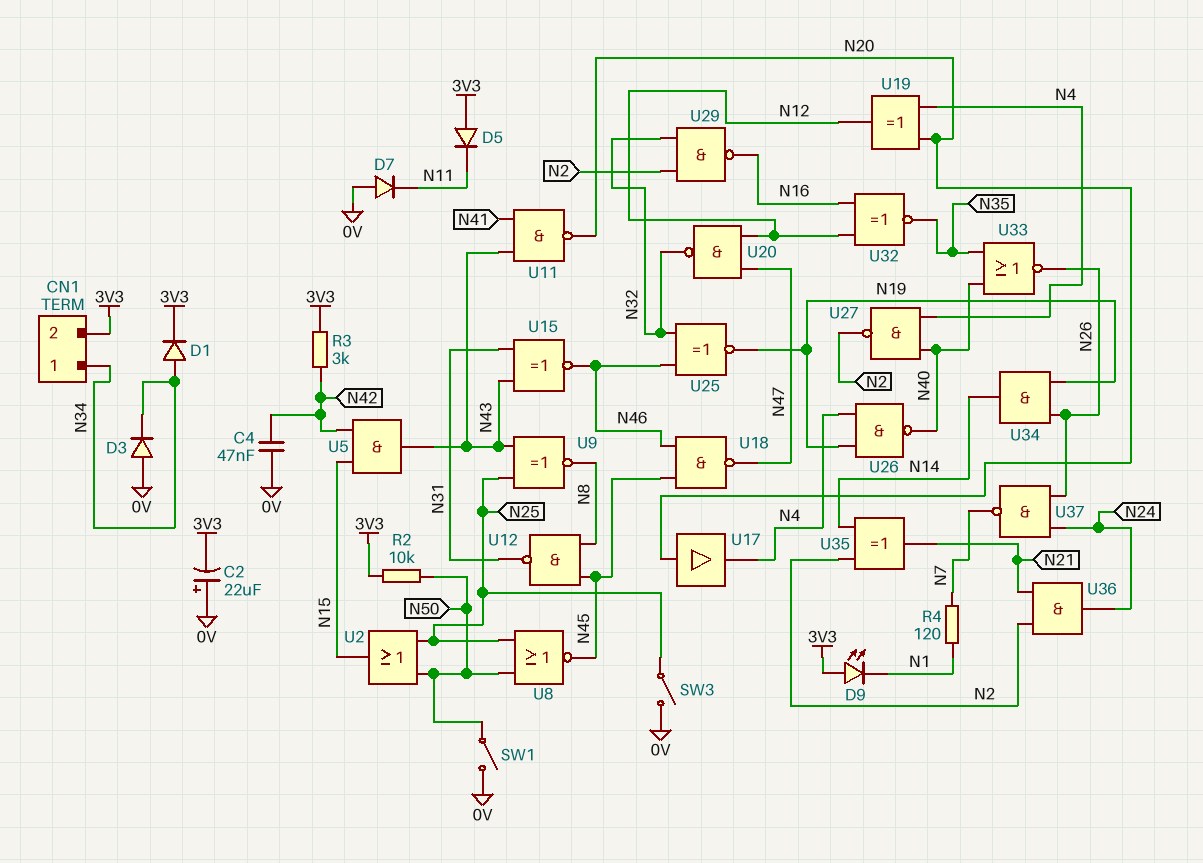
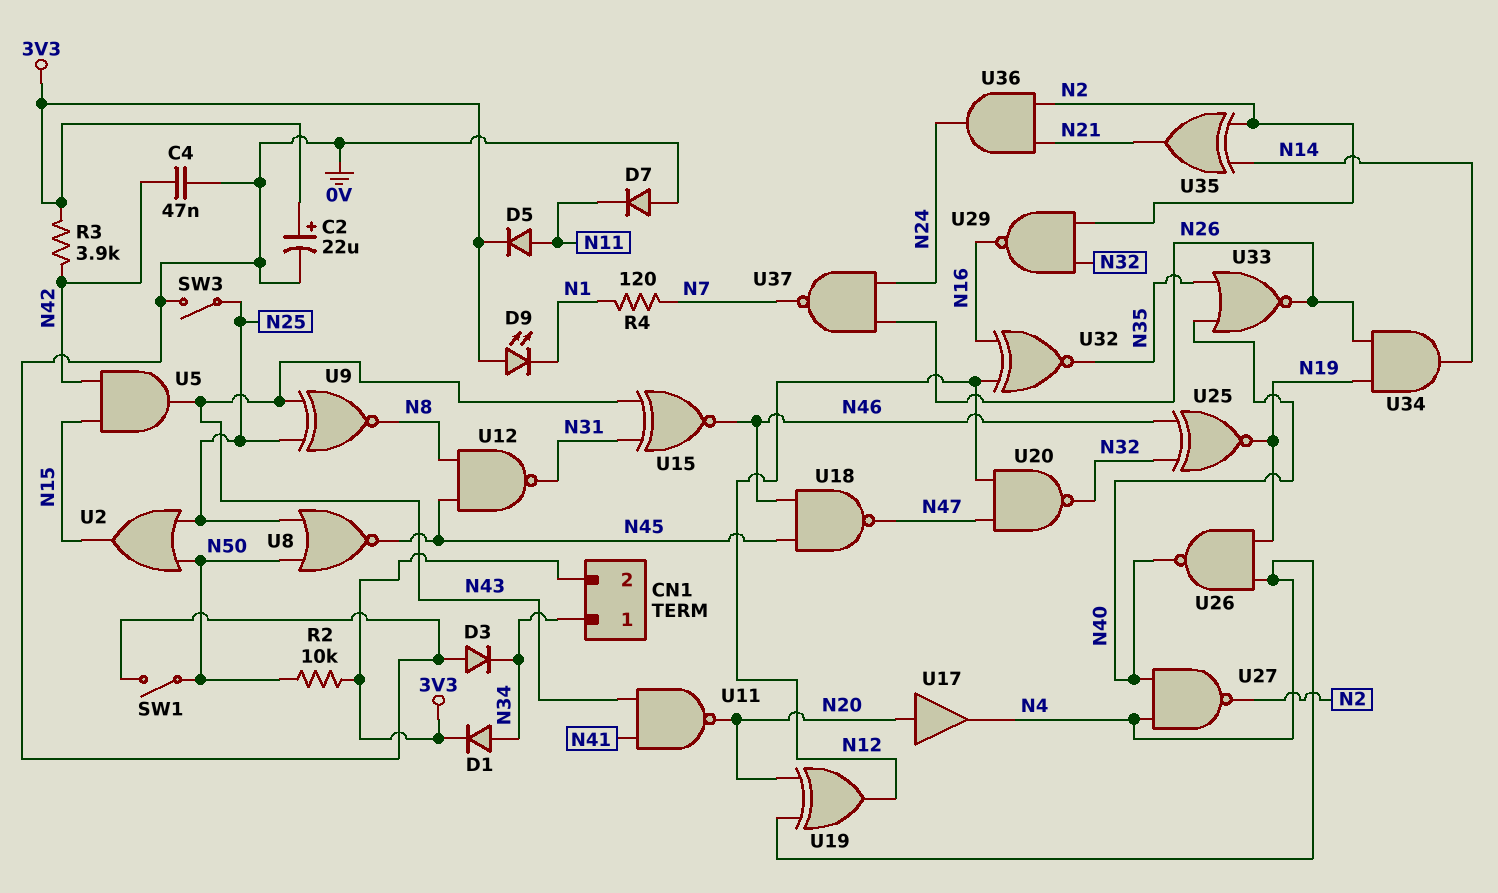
C2: 22uF (plus 0V, minus 3V3) -> 22uF (plus 3V3, minus 0V)
D5: diode (A 3V3, K N11) -> diode (A N11, K 3V3)
R3: 3k (3V3, N42) -> 3.9k (3V3, N42)

